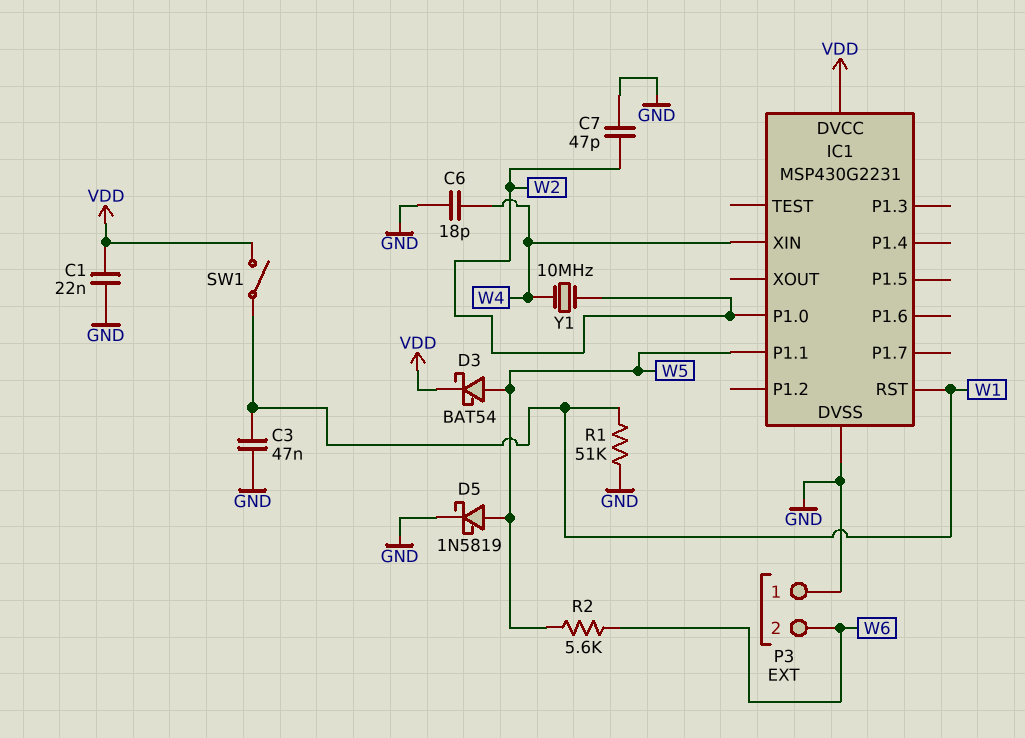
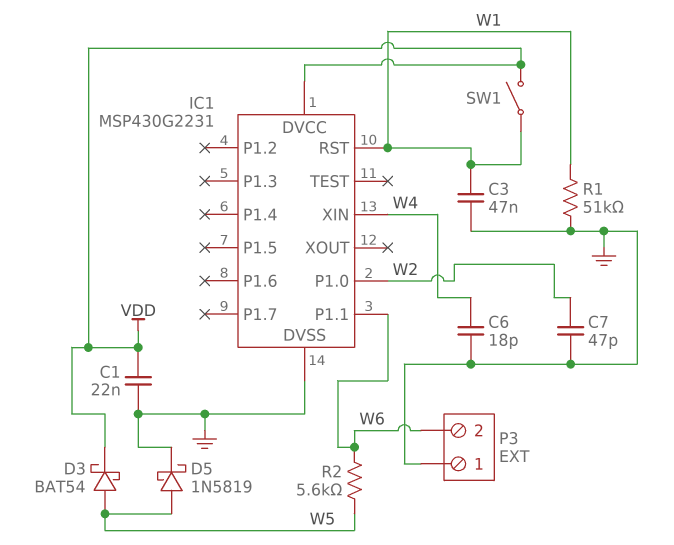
IC1 pin P1.1: W5 -> W6
Y1: 10MHz (W2, W4) -> none

